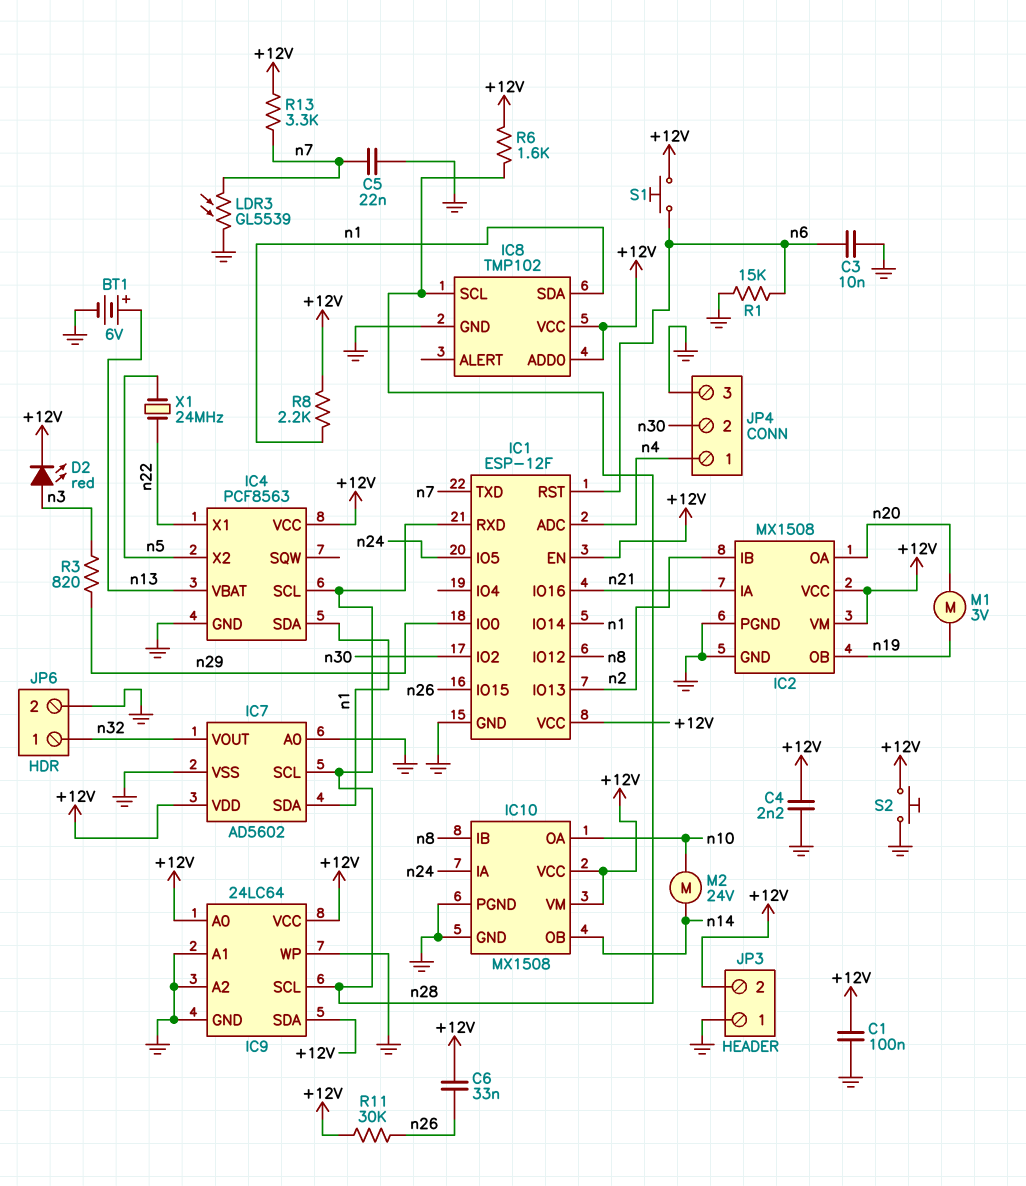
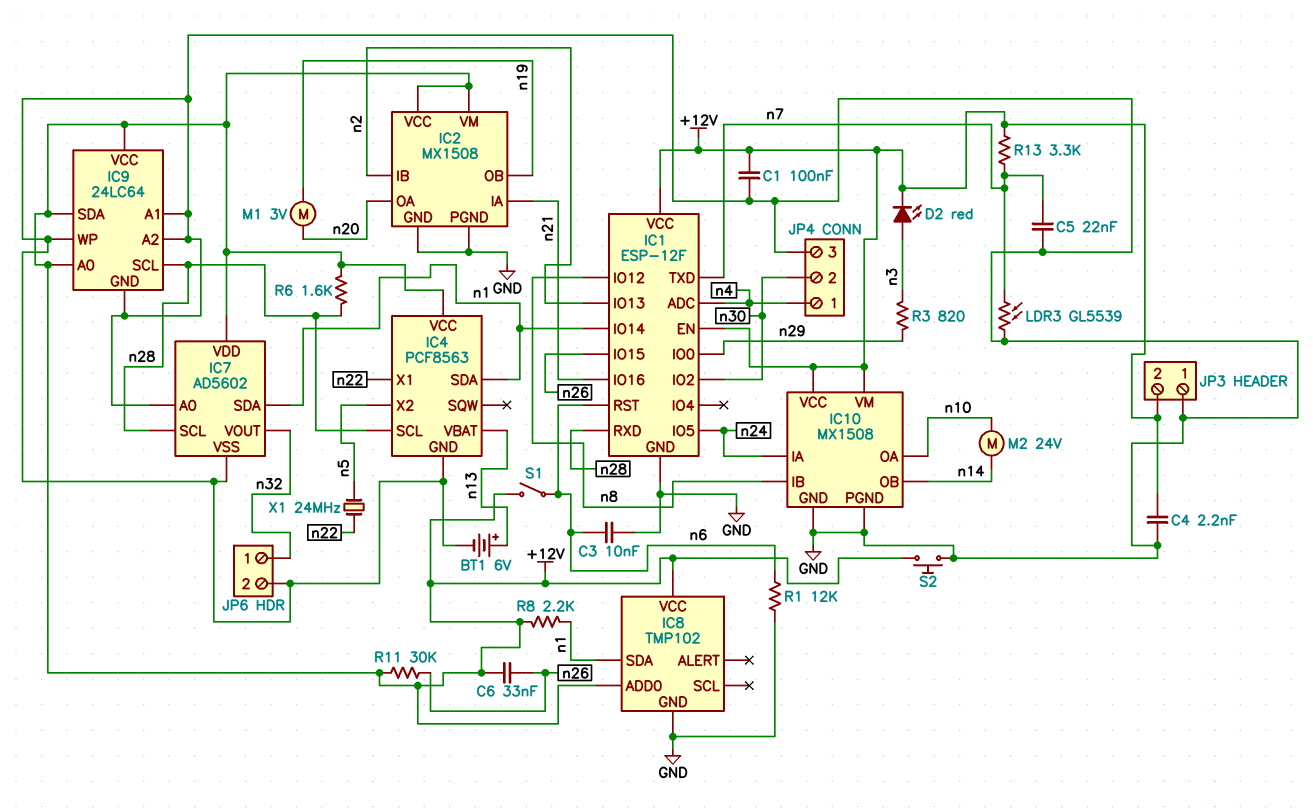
IC8 pin SCL: n28 -> none
R1: 15k (GND, n6) -> 12k (GND, n6)
S1: button (+12V, n6) -> switch (+12V, n6)

